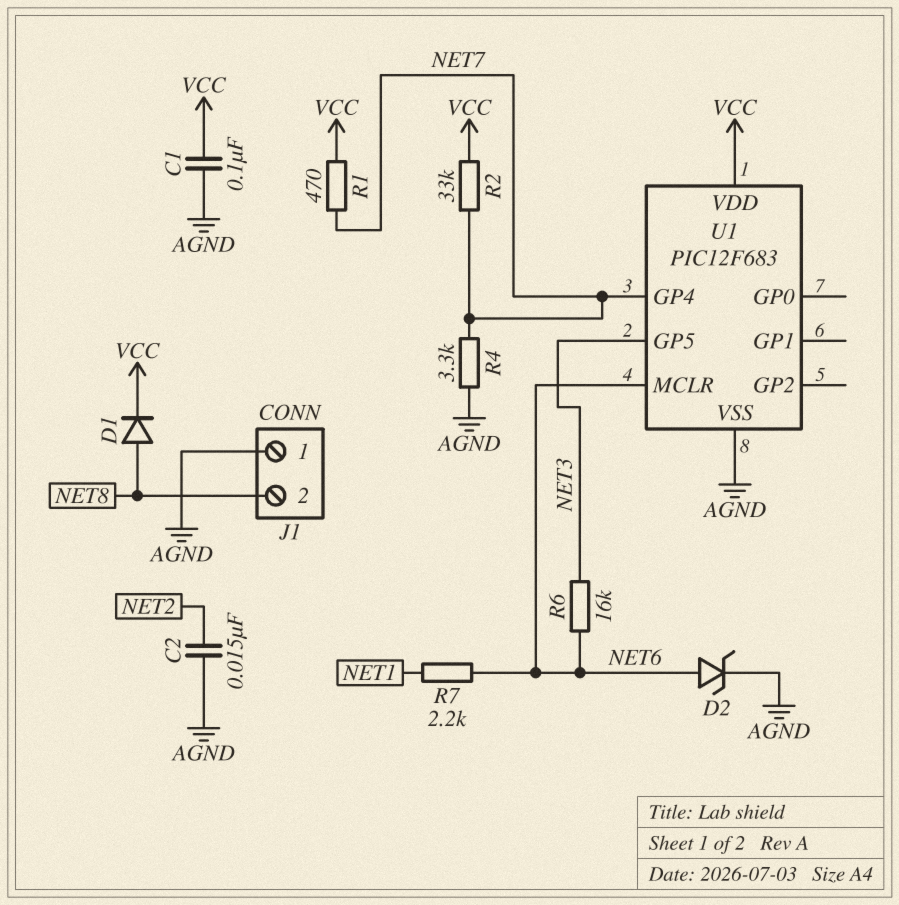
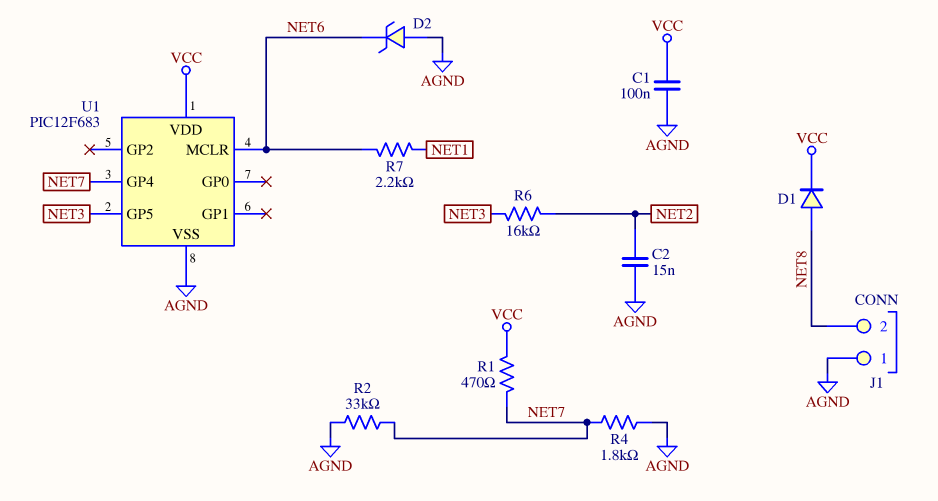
D2: zener (A NET6, K AGND) -> zener (A AGND, K NET6)
R2: 33k (NET7, VCC) -> 33k (AGND, NET7)
R4: 3.3k (AGND, NET7) -> 1.8k (AGND, NET7)
R6: 16k (NET3, NET6) -> 16k (NET2, NET3)

